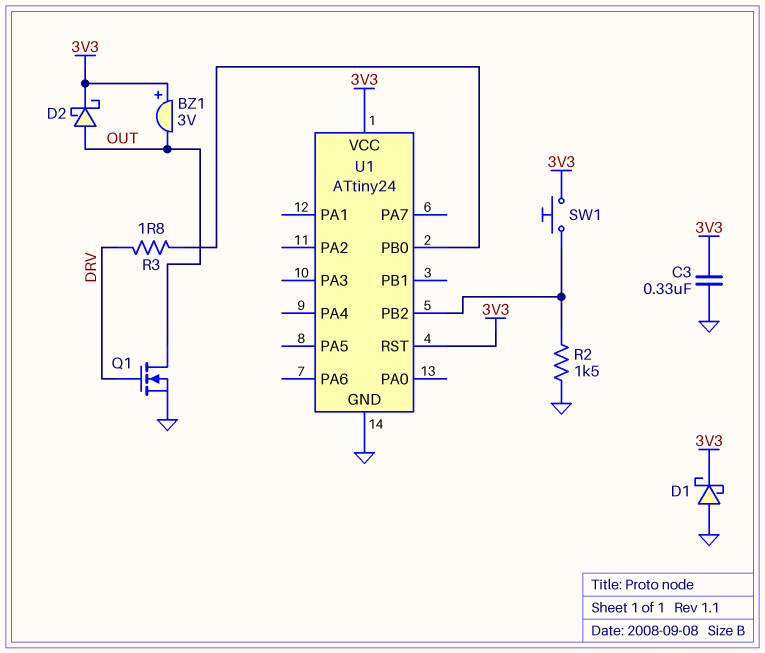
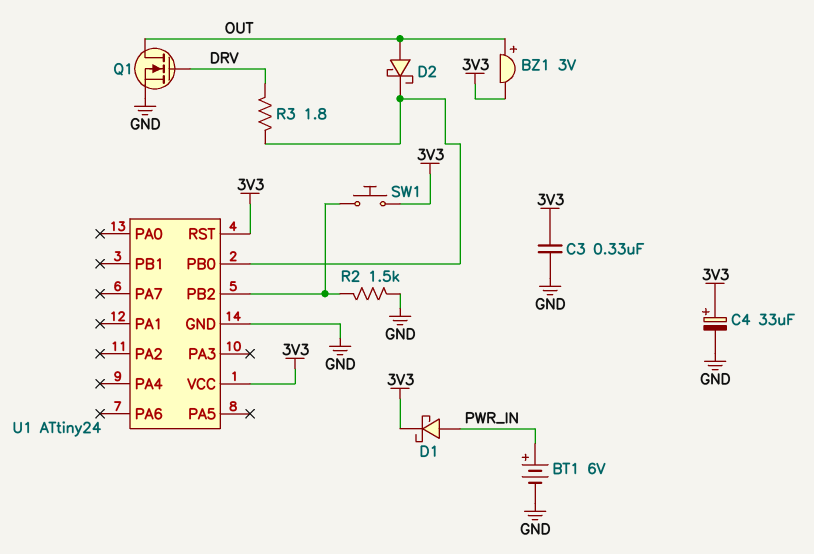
BT1: none -> 6V (plus PWR_IN, minus GND)
BZ1: buzzer 3V (plus 3V3, minus OUT) -> buzzer 3V (plus OUT, minus 3V3)
C4: none -> 33uF (plus 3V3, minus GND)
D1: schottky (A GND, K 3V3) -> schottky (A PWR_IN, K 3V3)
D2: schottky (A OUT, K 3V3) -> schottky (A OUT, K U1/PB0)

